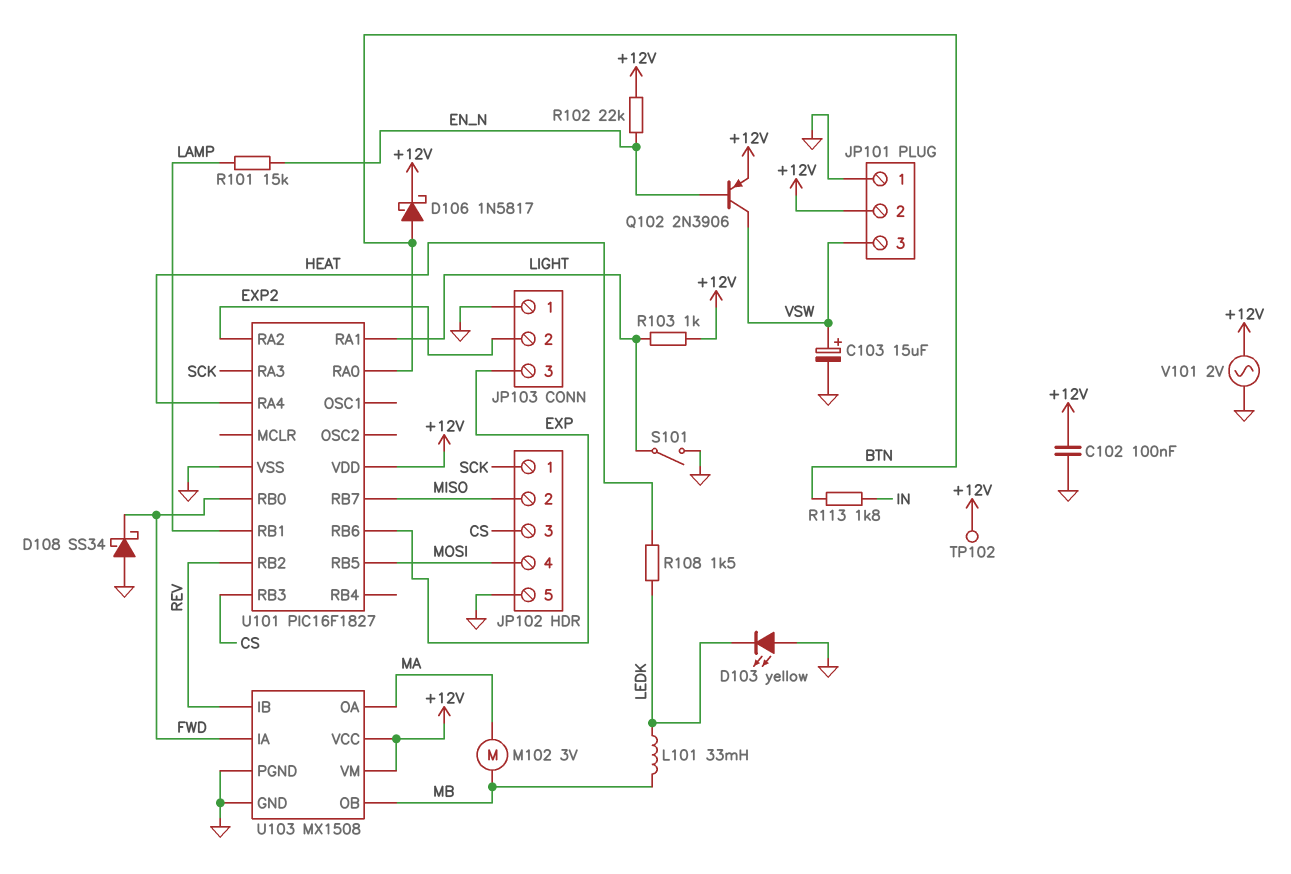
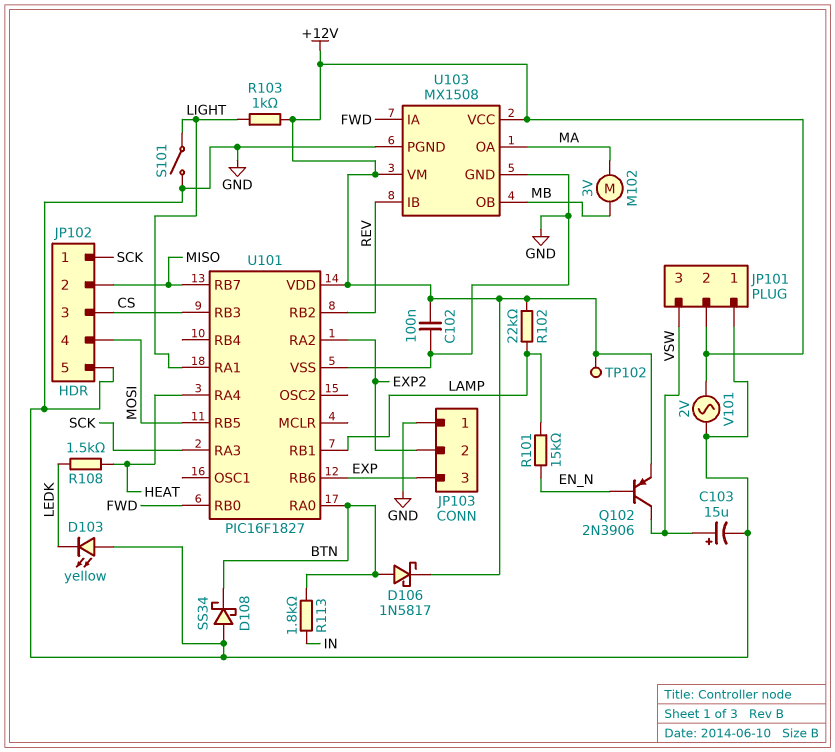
D108: schottky SS34 (A GND, K FWD) -> schottky SS34 (A GND, K BTN)
L101: 33mH (LEDK, MB) -> none
R102: 22k (+12V, EN_N) -> 22k (+12V, LAMP)

